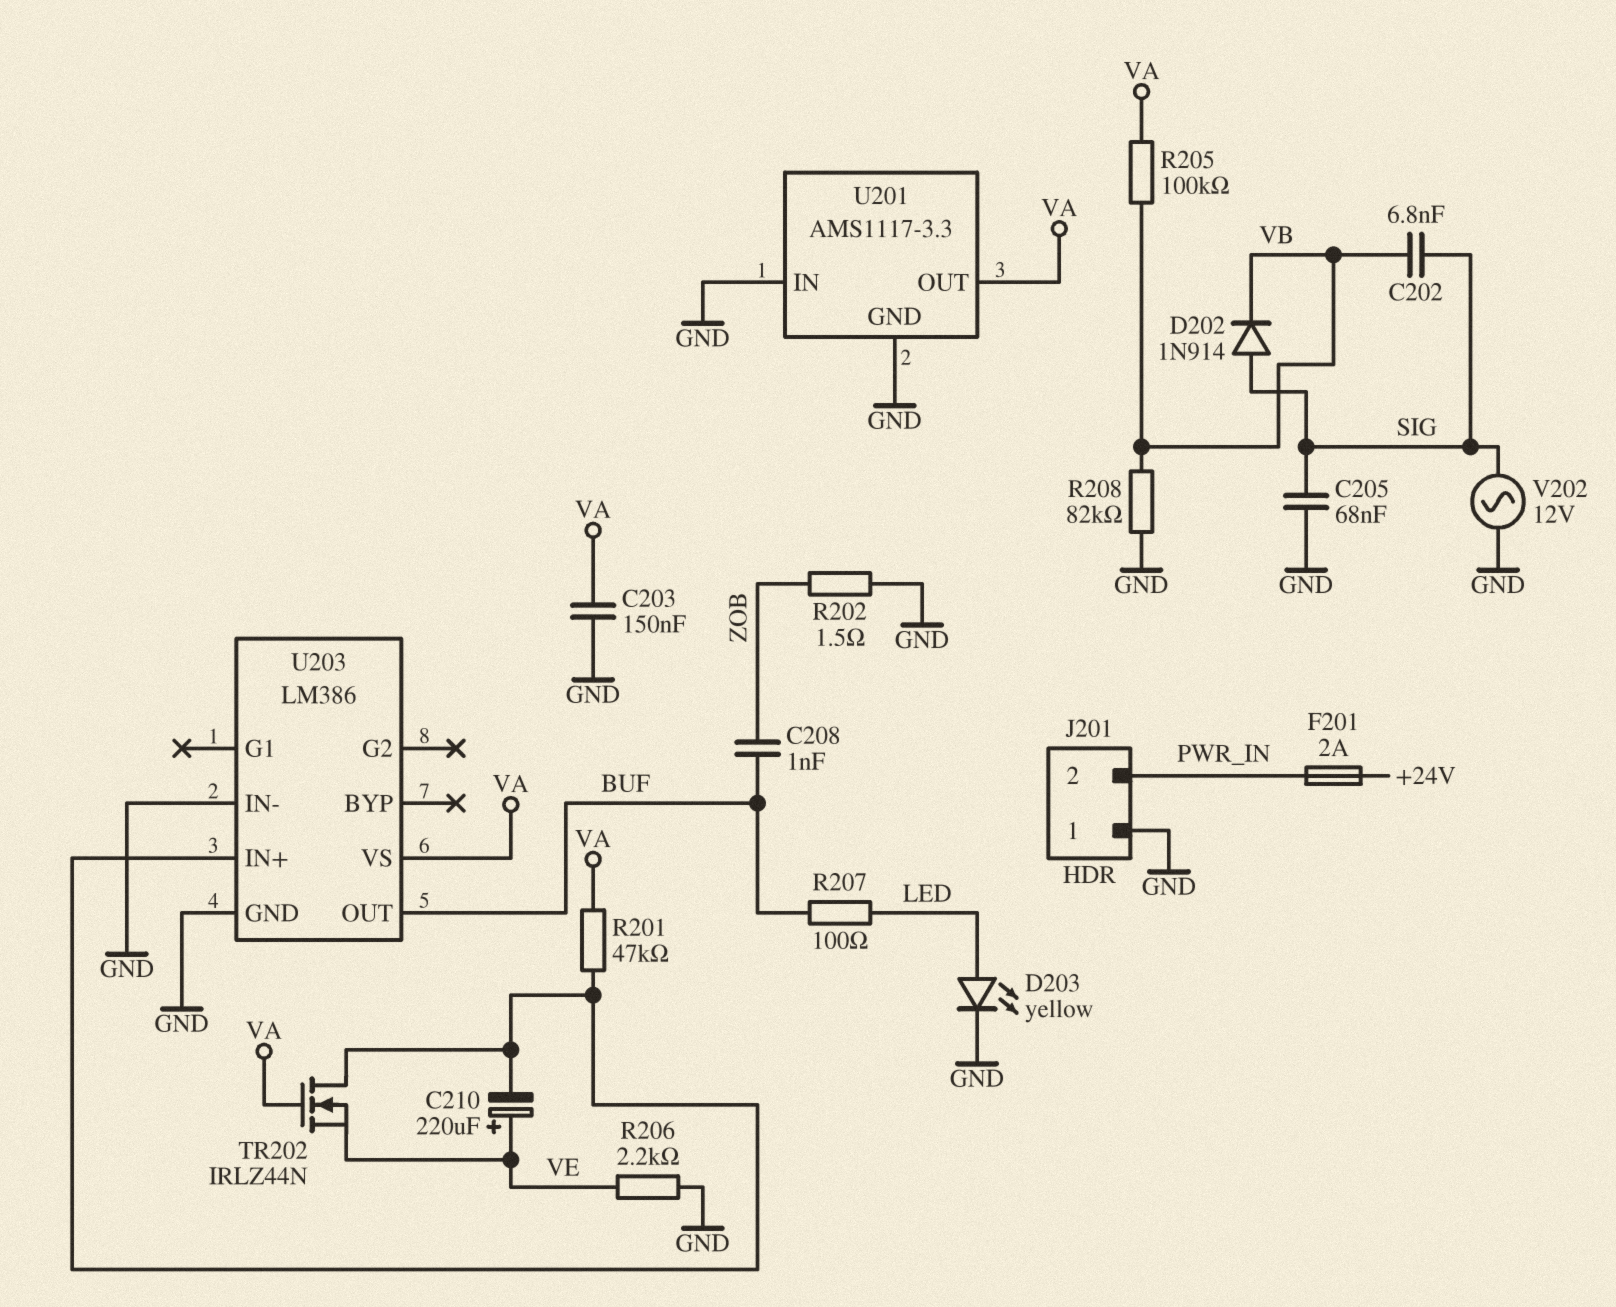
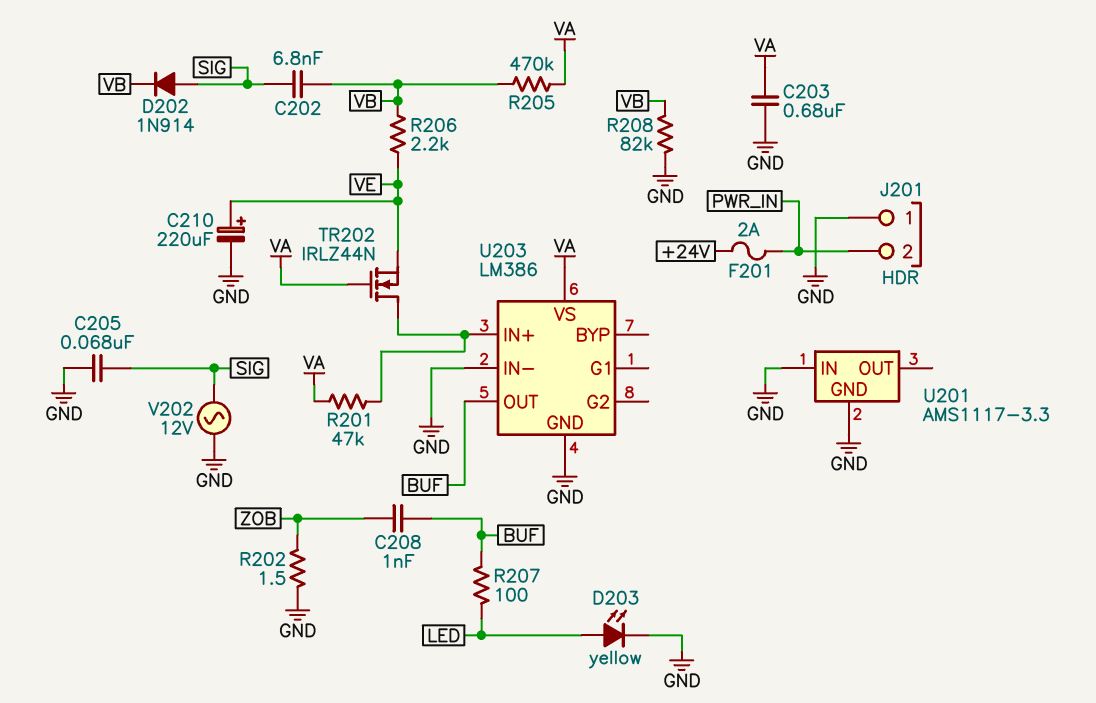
C203: 150nF (GND, VA) -> 680nF (GND, VA)
C210: 220uF (plus VE, minus U203/IN+) -> 220uF (plus VE, minus GND)
R205: 100k (VA, VB) -> 470k (VA, VB)
R206: 2.2k (GND, VE) -> 2.2k (VB, VE)
U201 pin OUT: VA -> none

